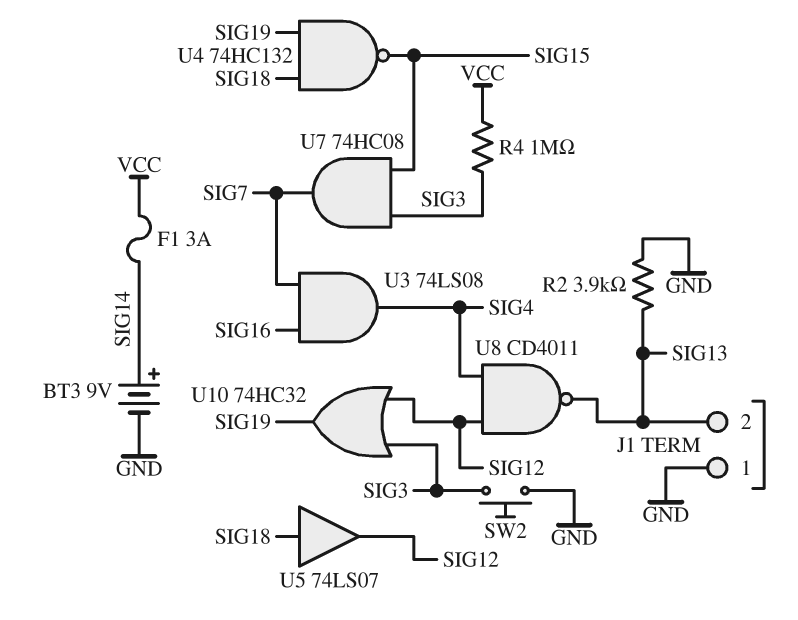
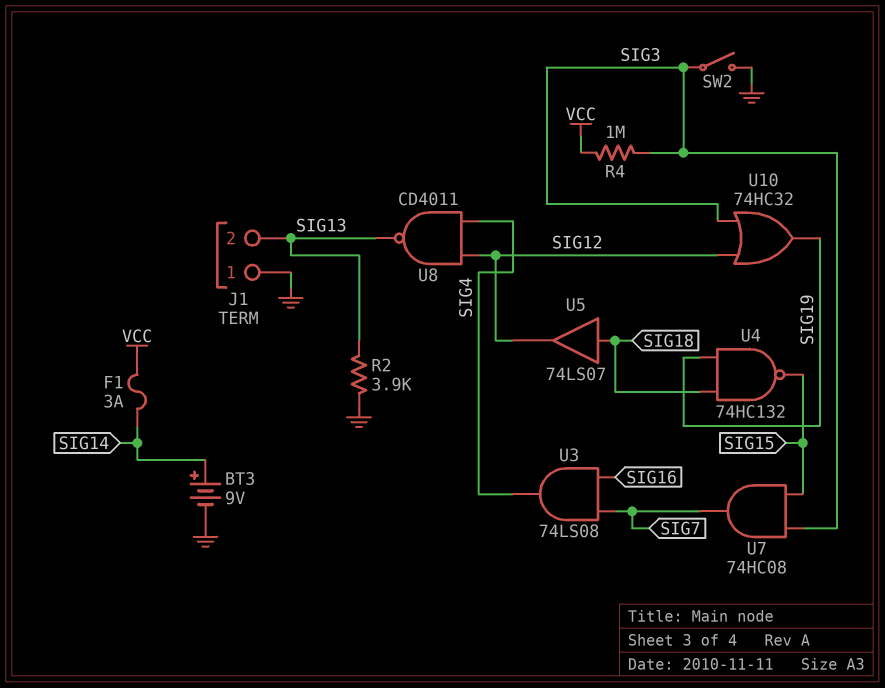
SW2: button (GND, SIG3) -> switch (GND, SIG3)

